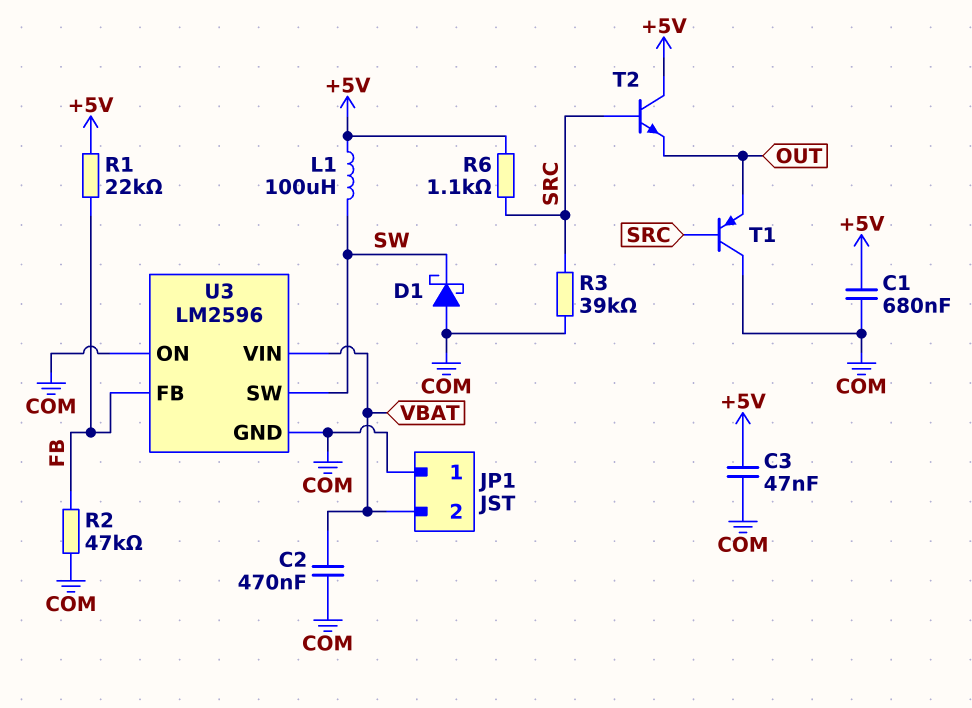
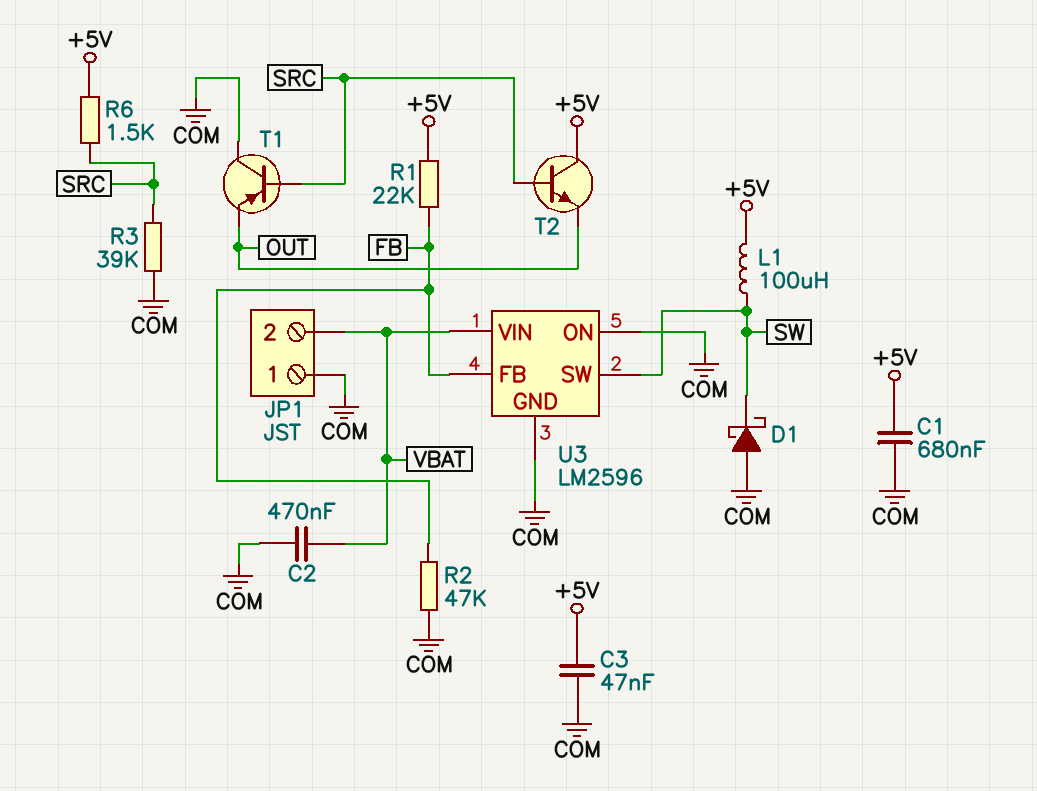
R6: 1.1k (+5V, SRC) -> 1.5k (+5V, SRC)

